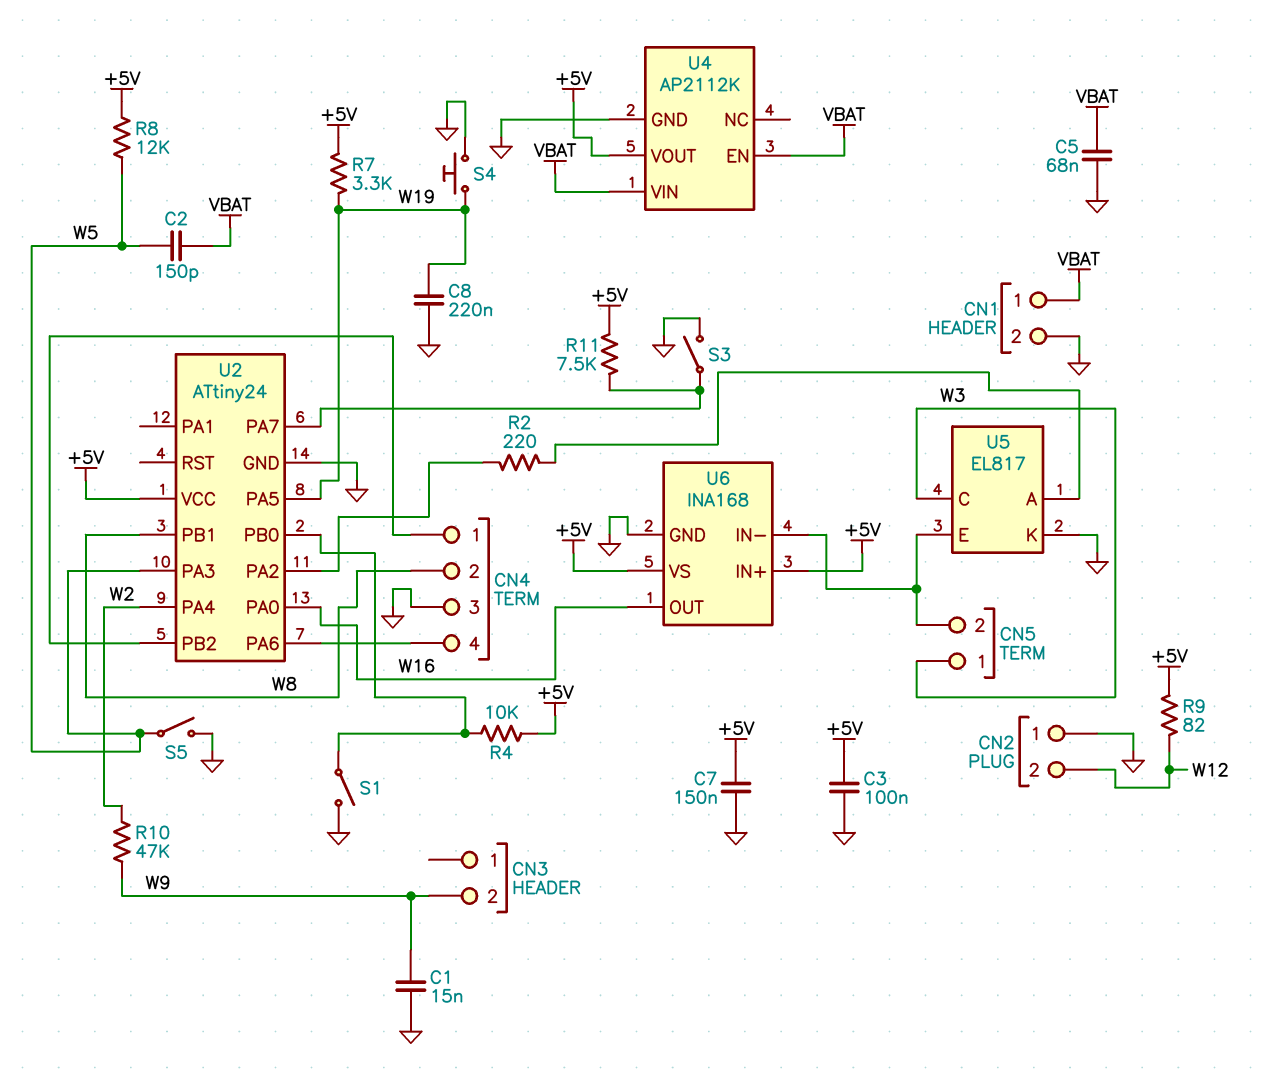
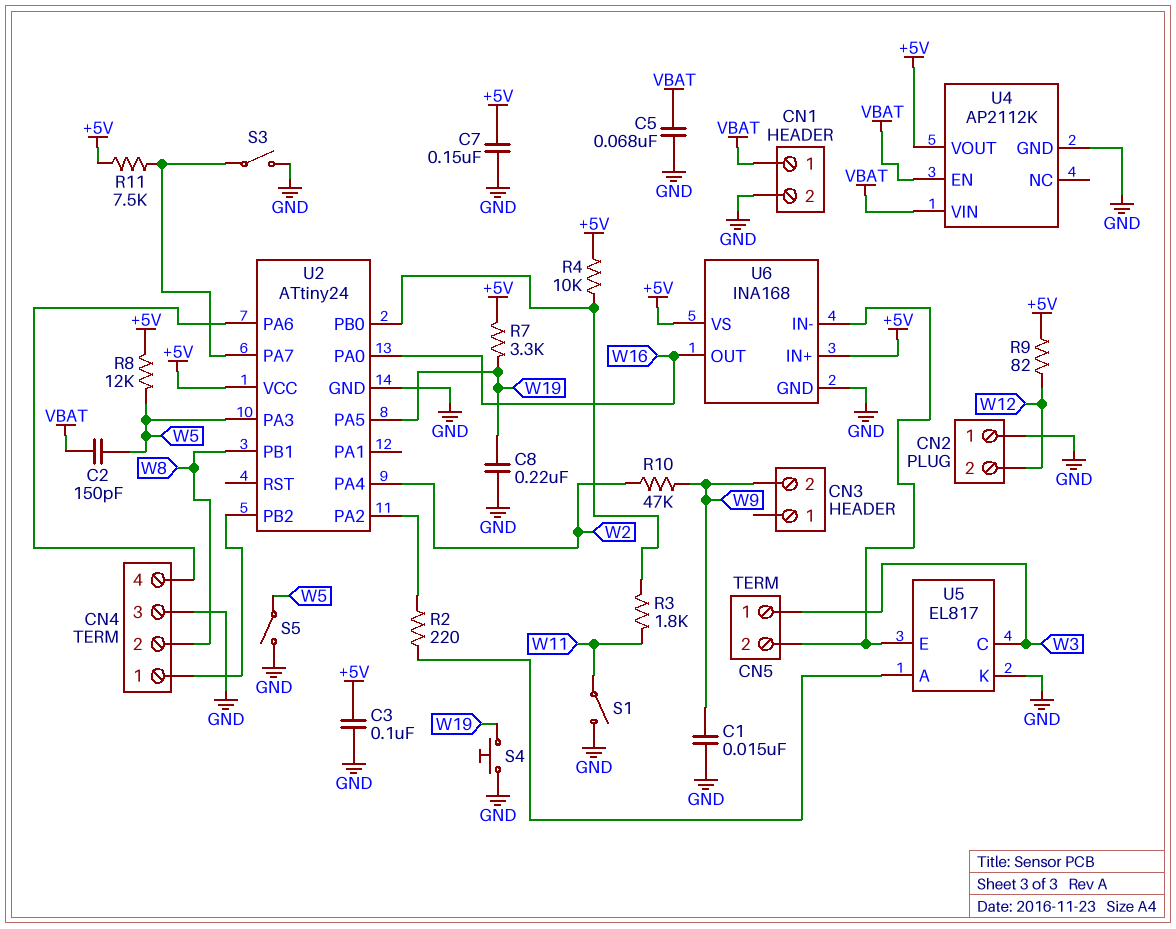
R3: none -> 1.8k (U2/PB0, W11)
S1: switch (GND, U2/PB0) -> switch (GND, W11)

